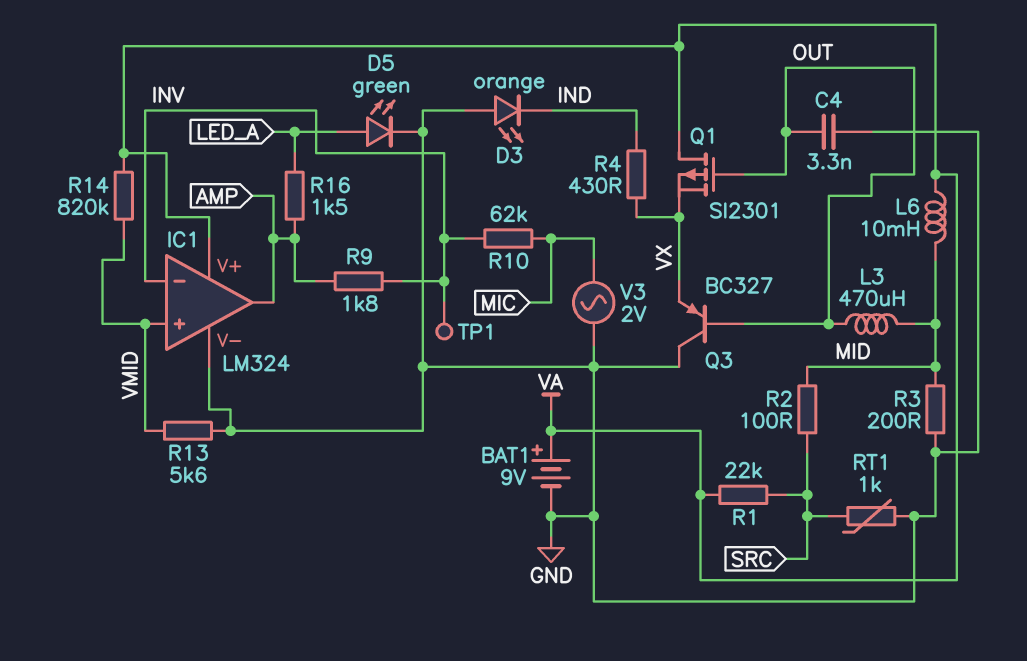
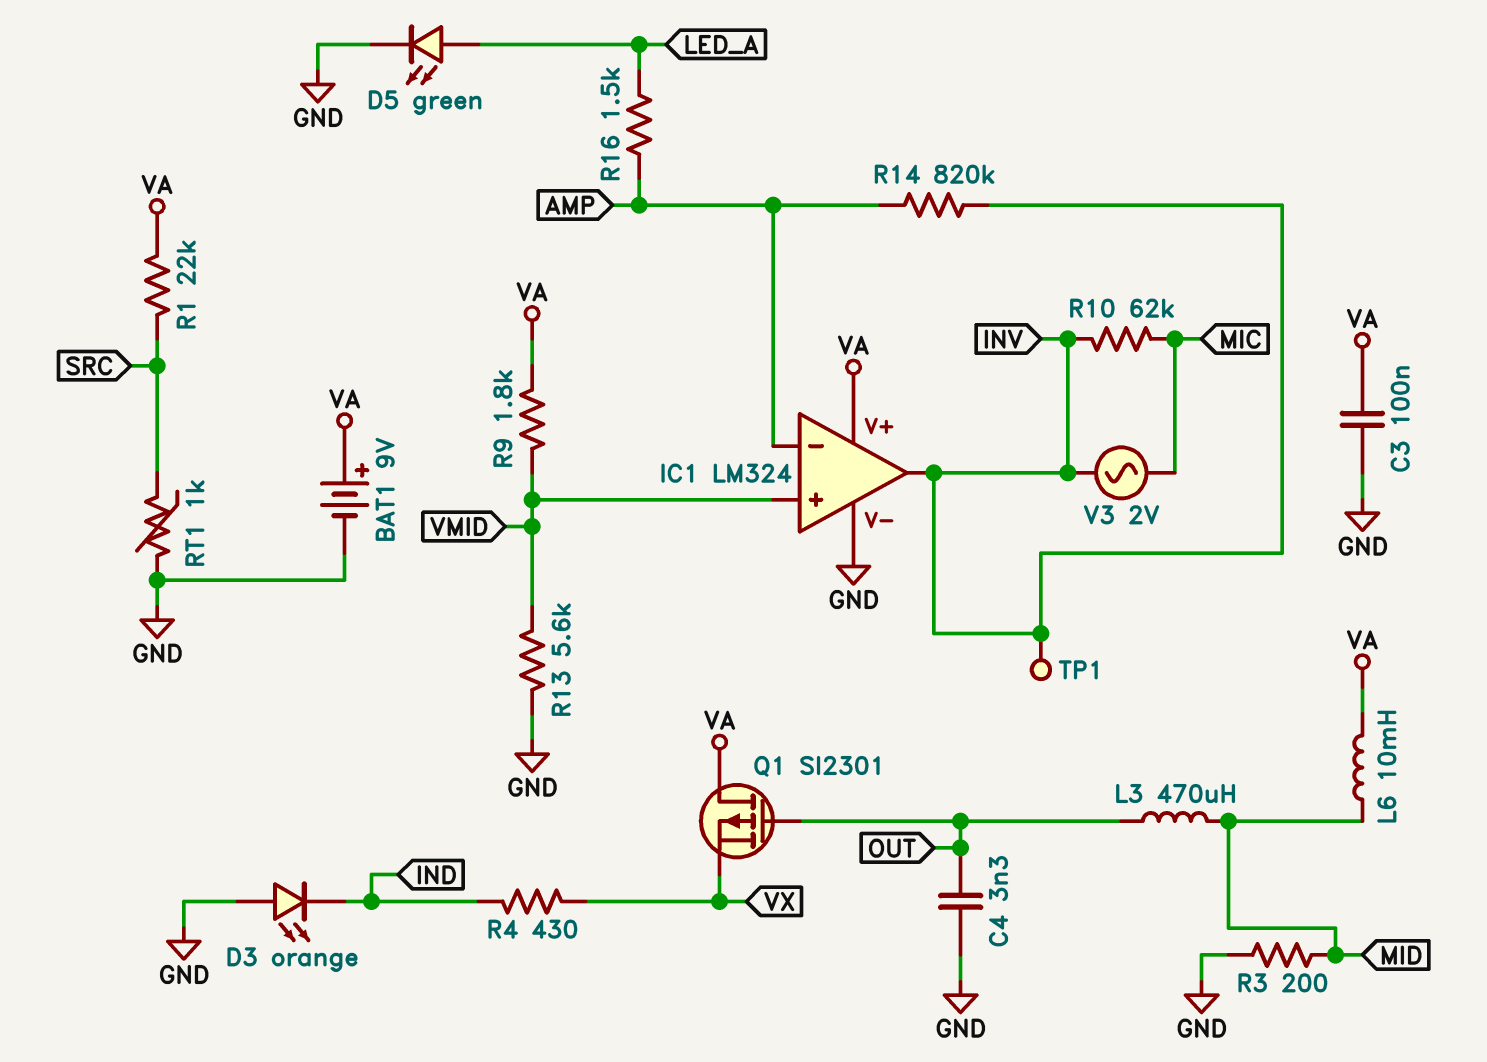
C3: none -> 100nF (GND, VA)
IC1 pin in-: INV -> AMP
IC1 pin out: AMP -> INV
Q3: PNP BC327 (B OUT, C GND, E VX) -> none
R2: 100 (MID, SRC) -> none
R9: 1.8k (AMP, INV) -> 1.8k (VA, VMID)
R14: 820k (VA, VMID) -> 820k (AMP, INV)
V3: AC 2V (GND, MIC) -> AC 2V (INV, MIC)

